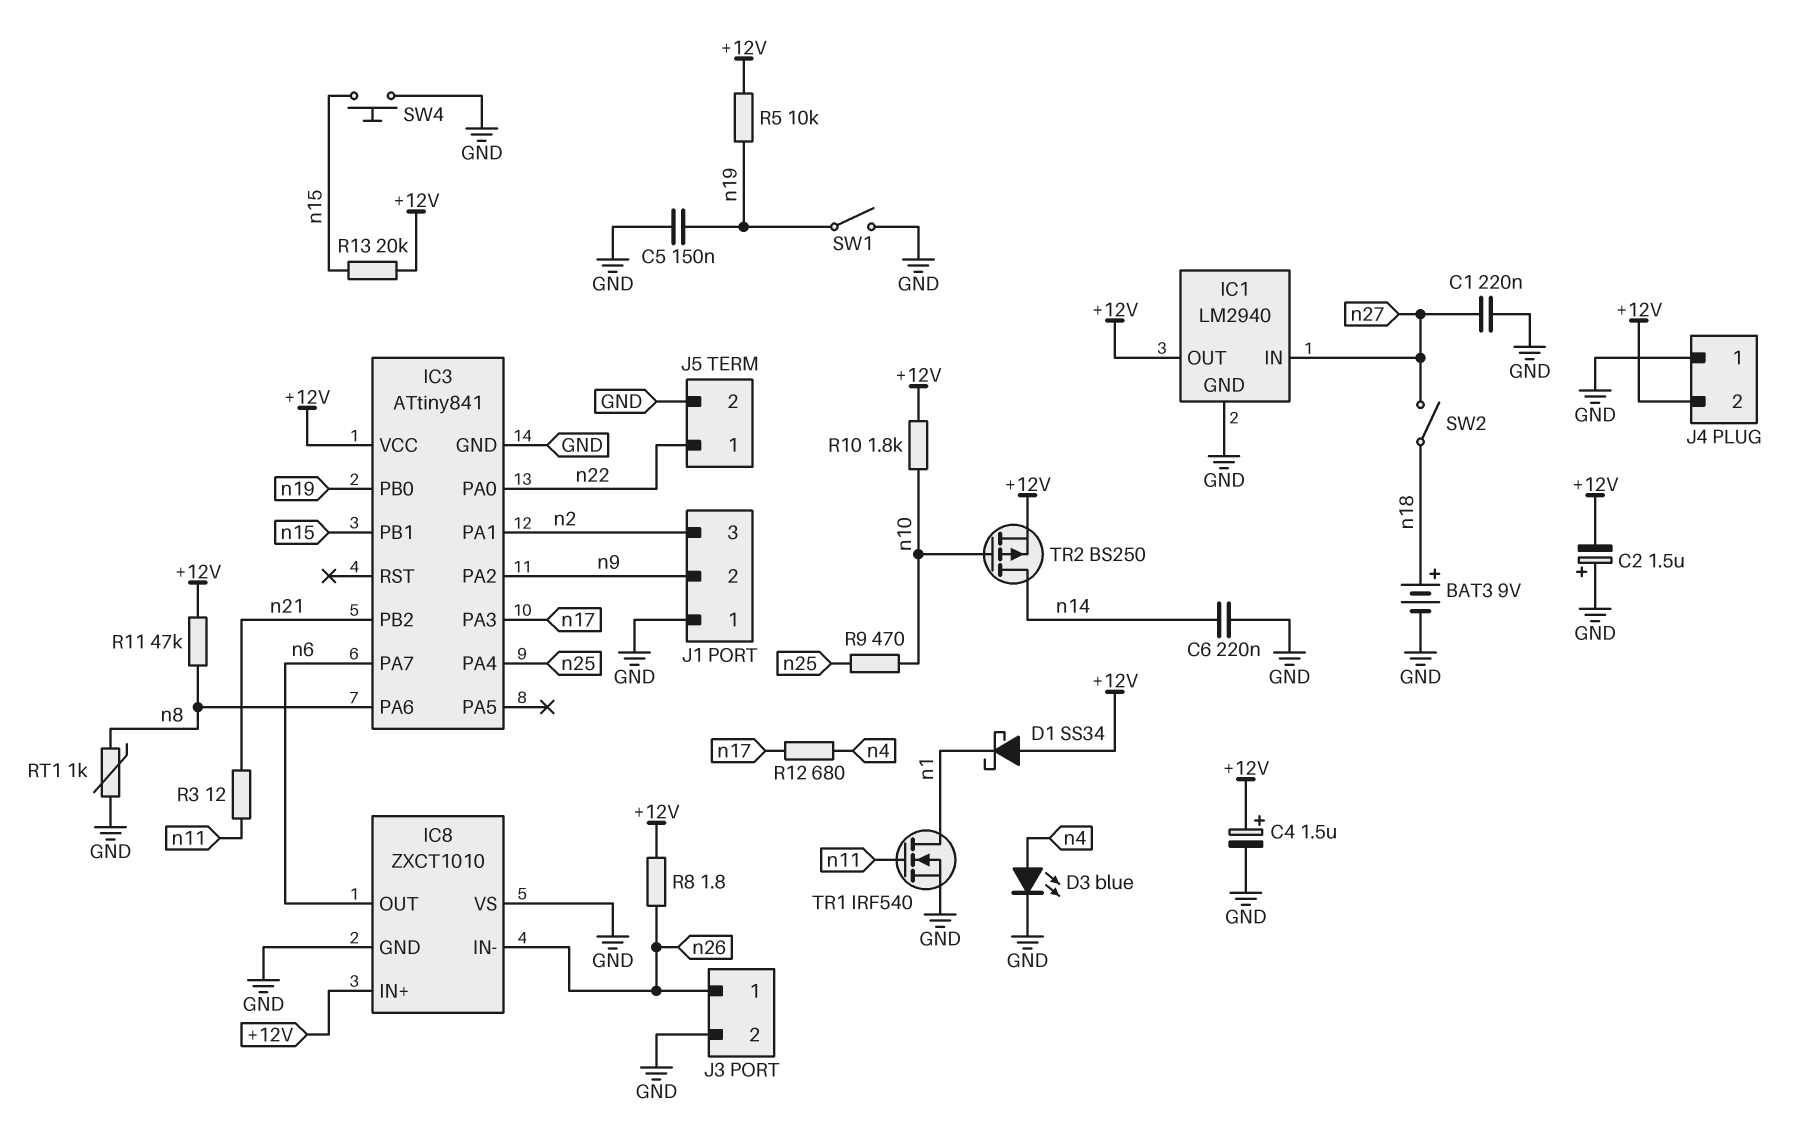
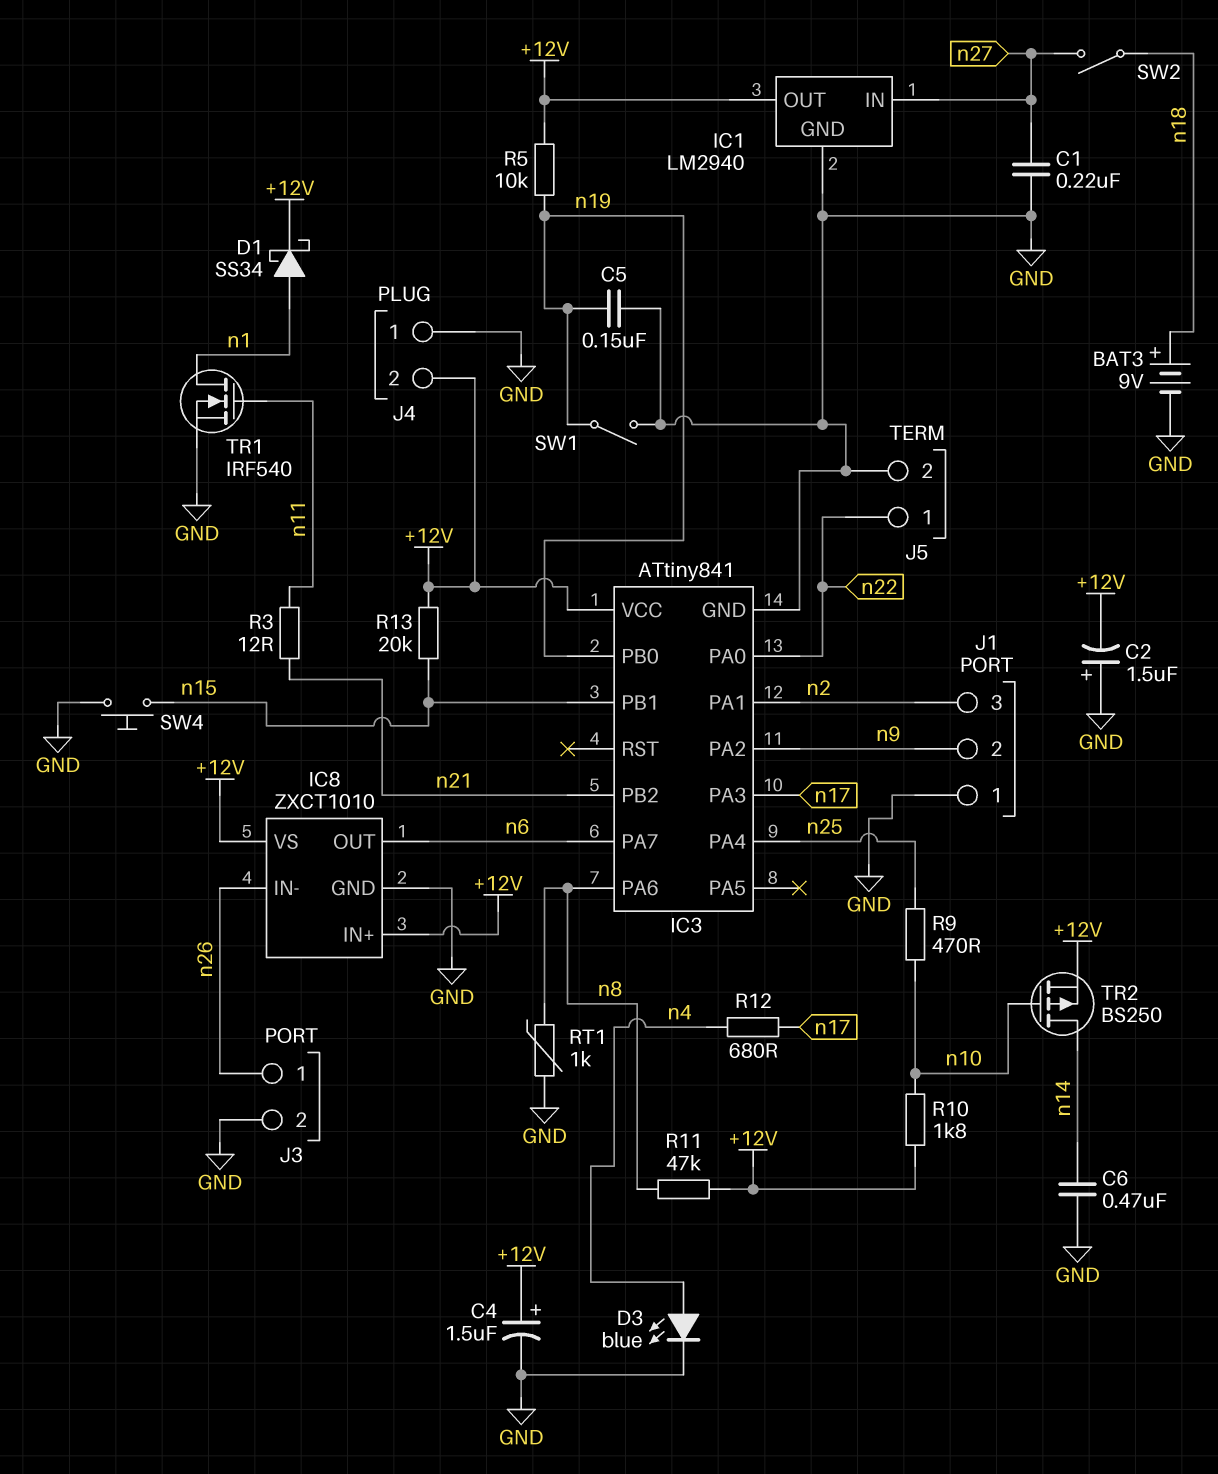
C6: 220nF (GND, n14) -> 470nF (GND, n14)
D1: schottky SS34 (A +12V, K n1) -> schottky SS34 (A n1, K +12V)
IC8 pin VS: GND -> +12V
R8: 1.8 (+12V, n26) -> none

